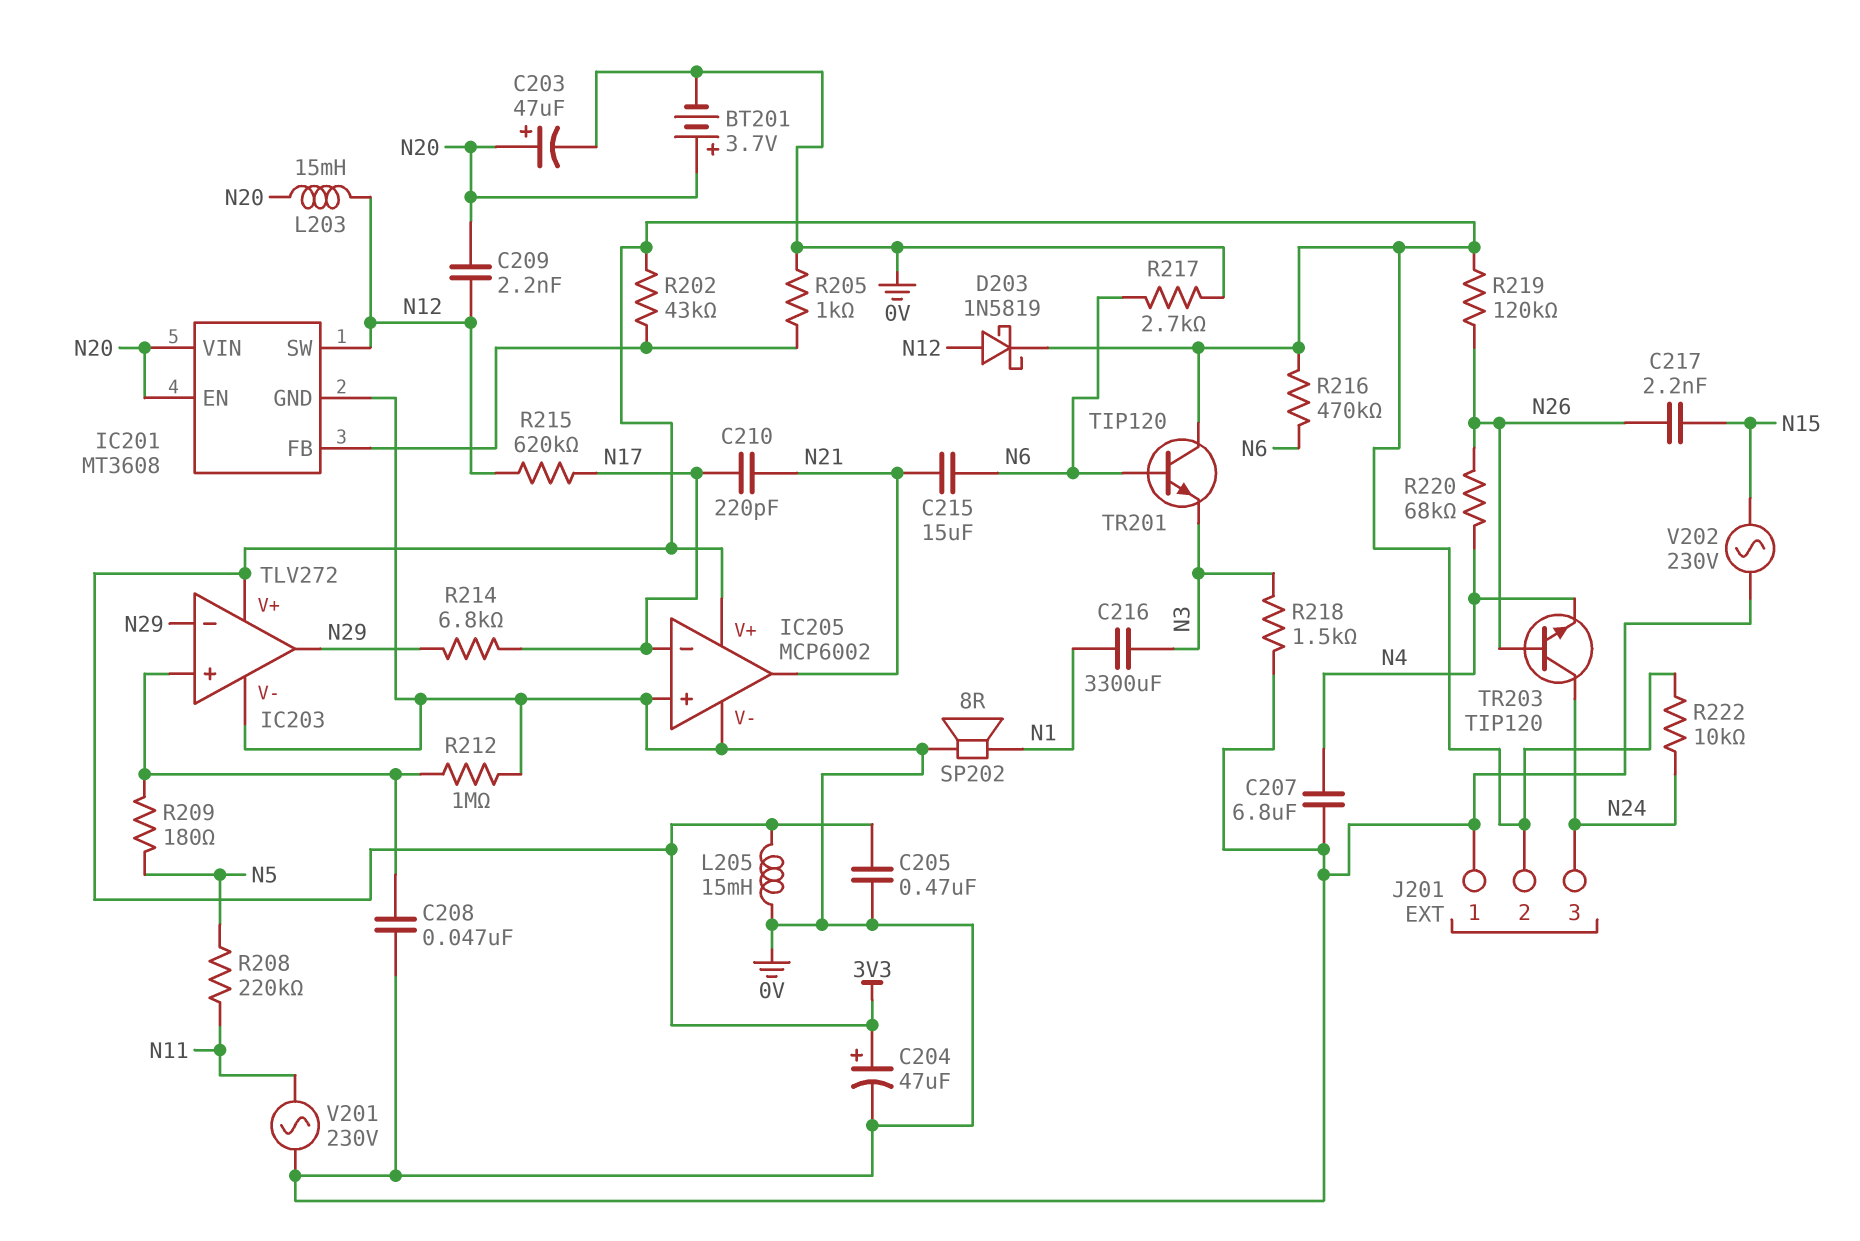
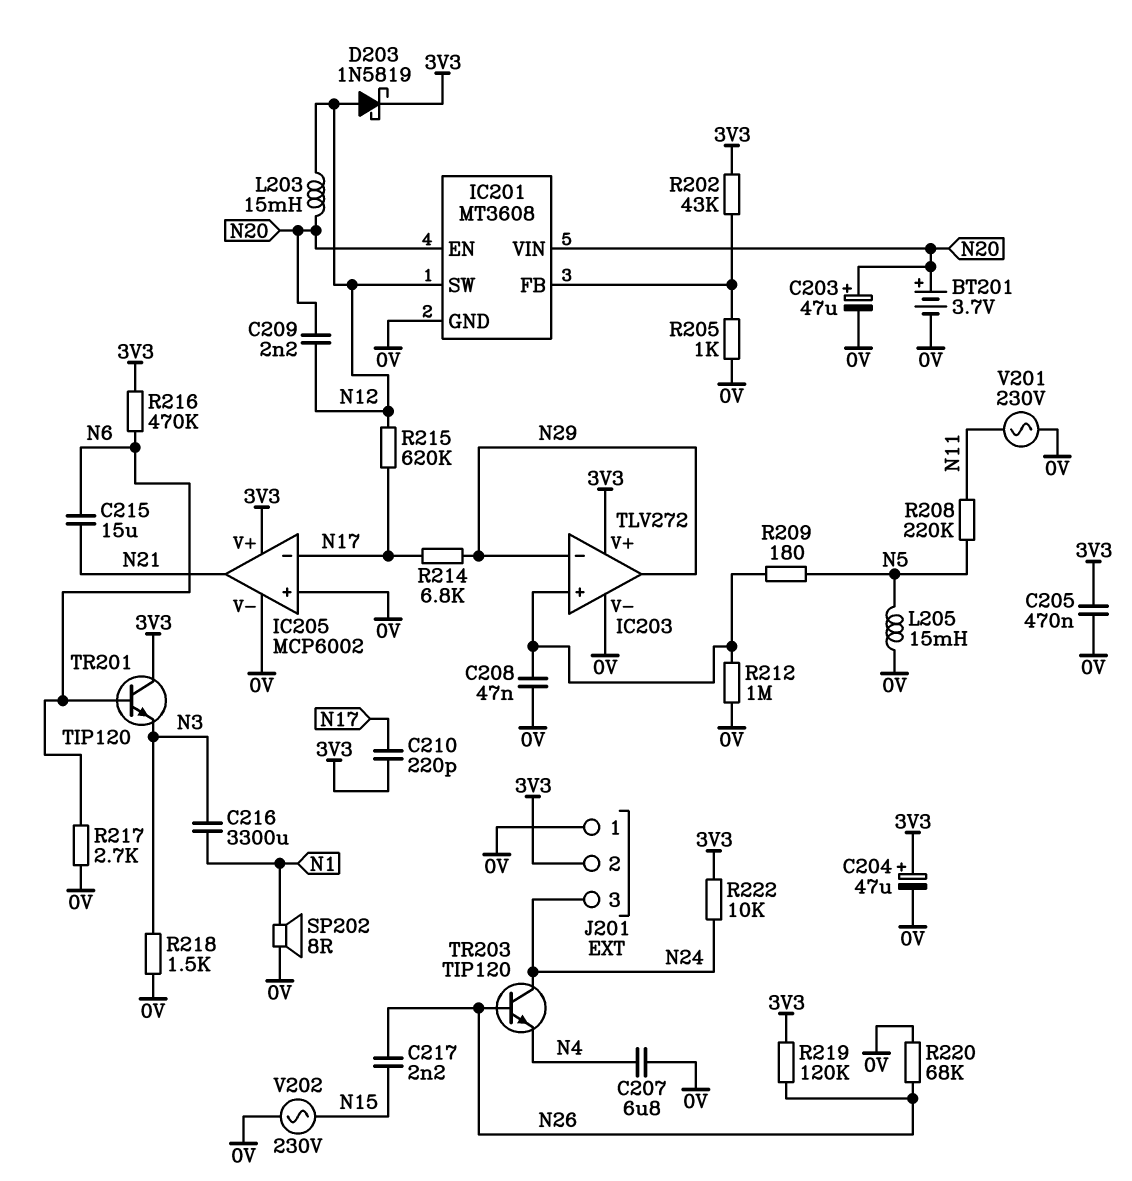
C210: 220pF (N17, N21) -> 220pF (3V3, N17)
L205: 15mH (0V, 3V3) -> 15mH (0V, N5)
R220: 68k (N4, N26) -> 68k (0V, N26)

